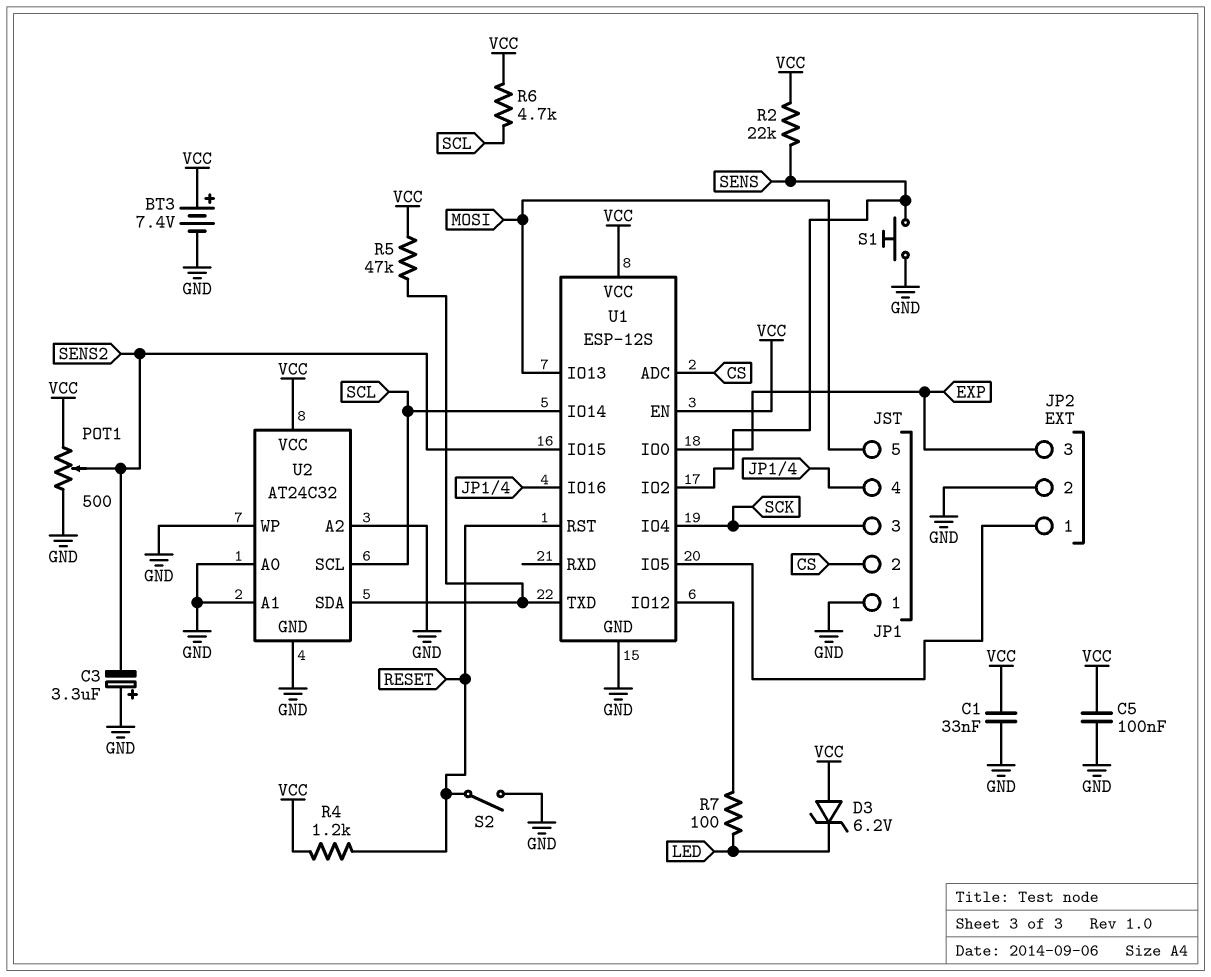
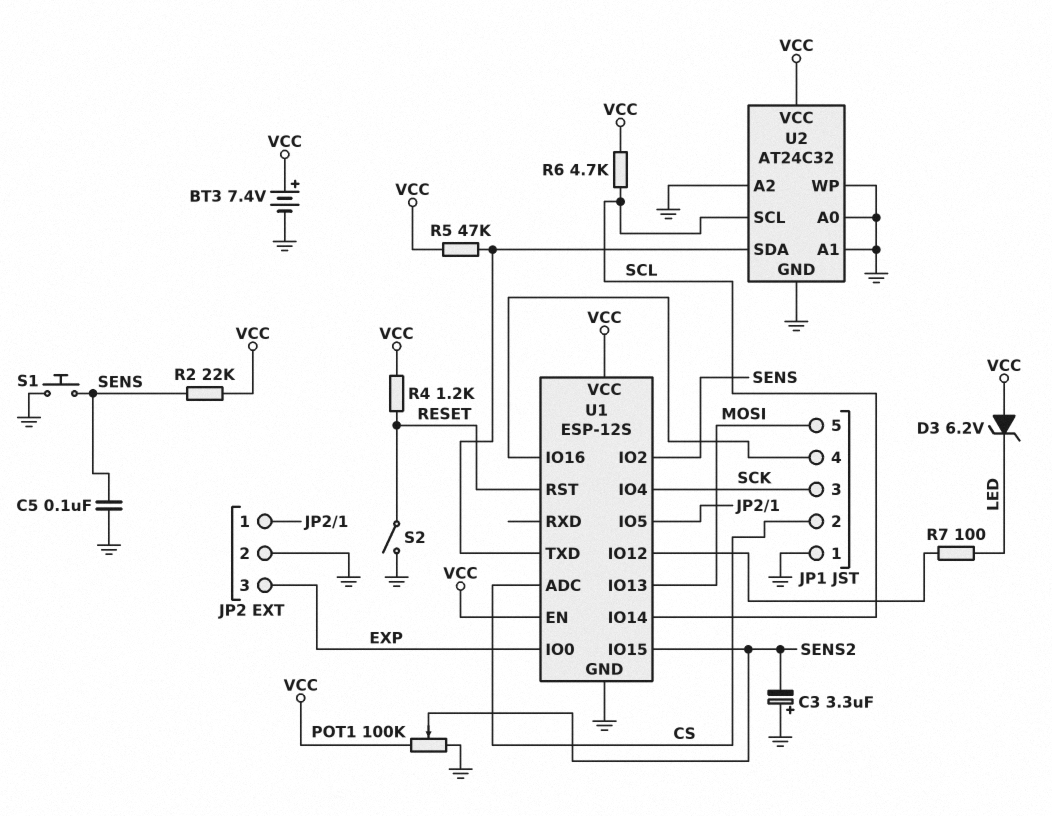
C1: 33nF (GND, VCC) -> none
C5: 100nF (GND, VCC) -> 100nF (GND, SENS)
POT1: 500 (GND, VCC, wiper SENS2) -> 100k (GND, VCC, wiper SENS2)

